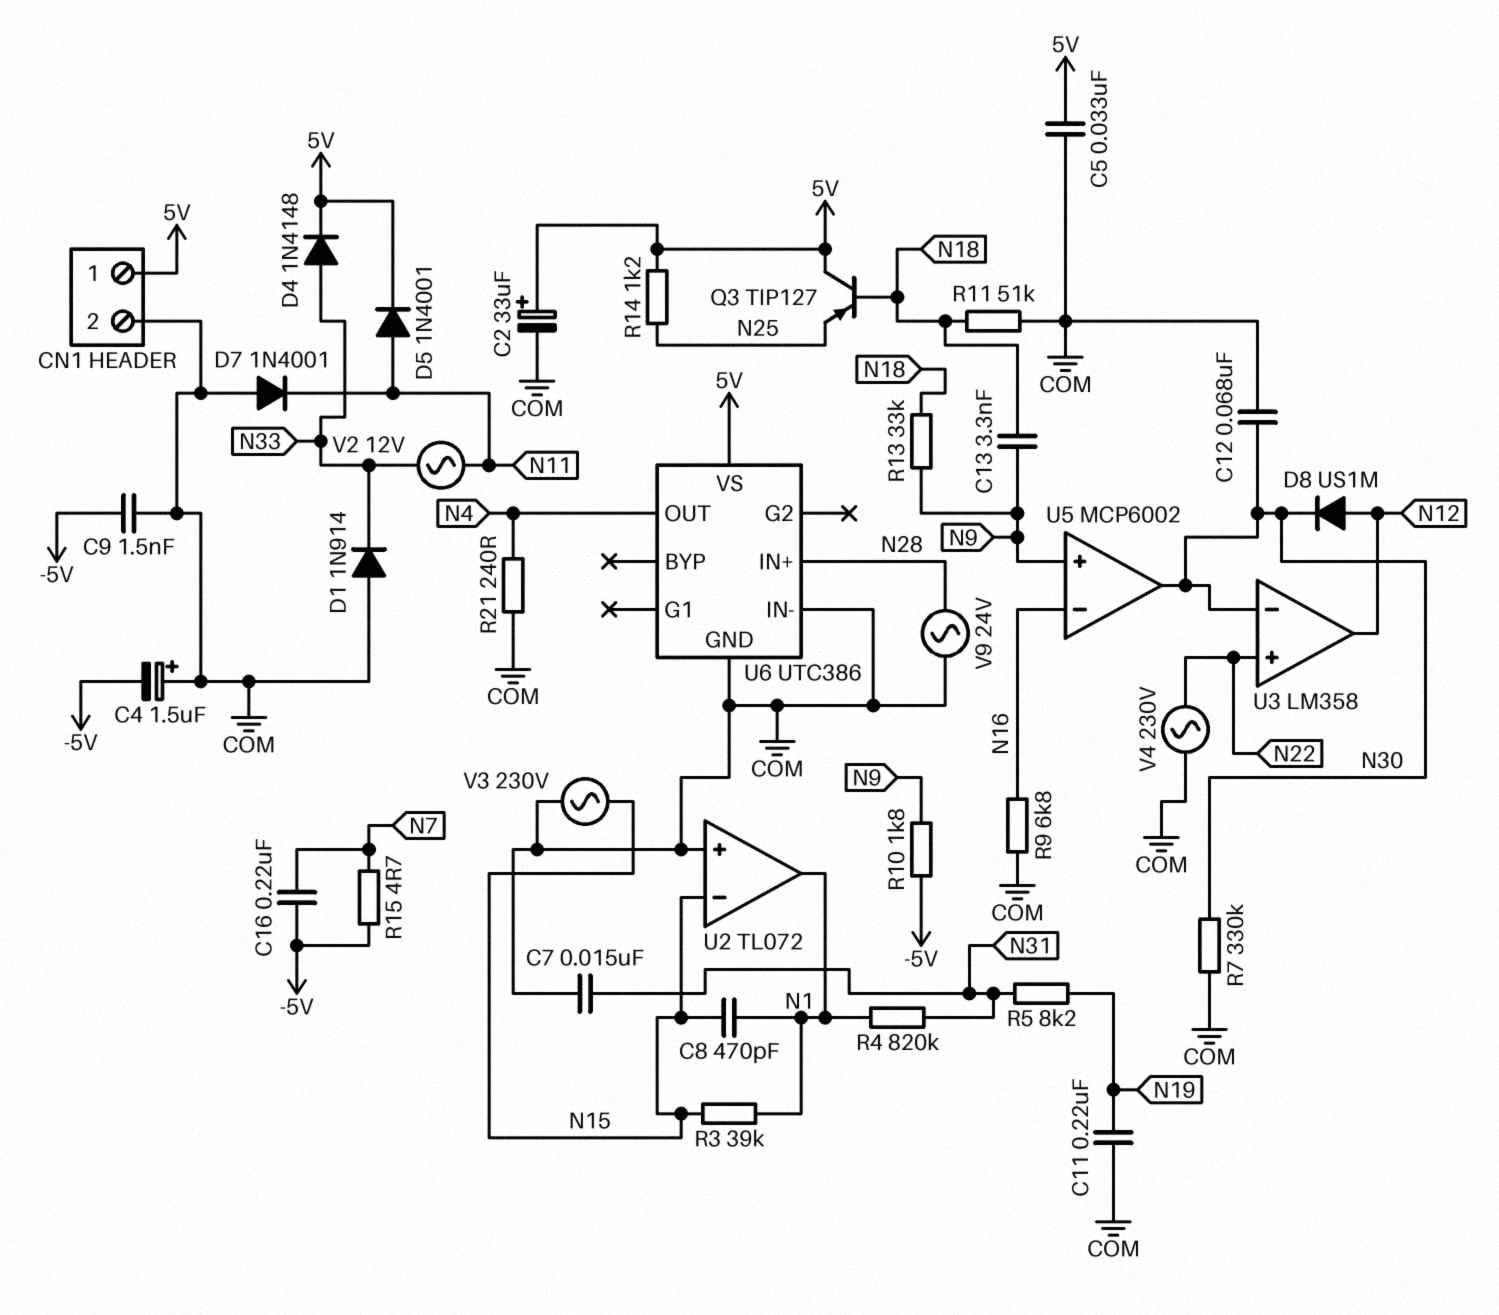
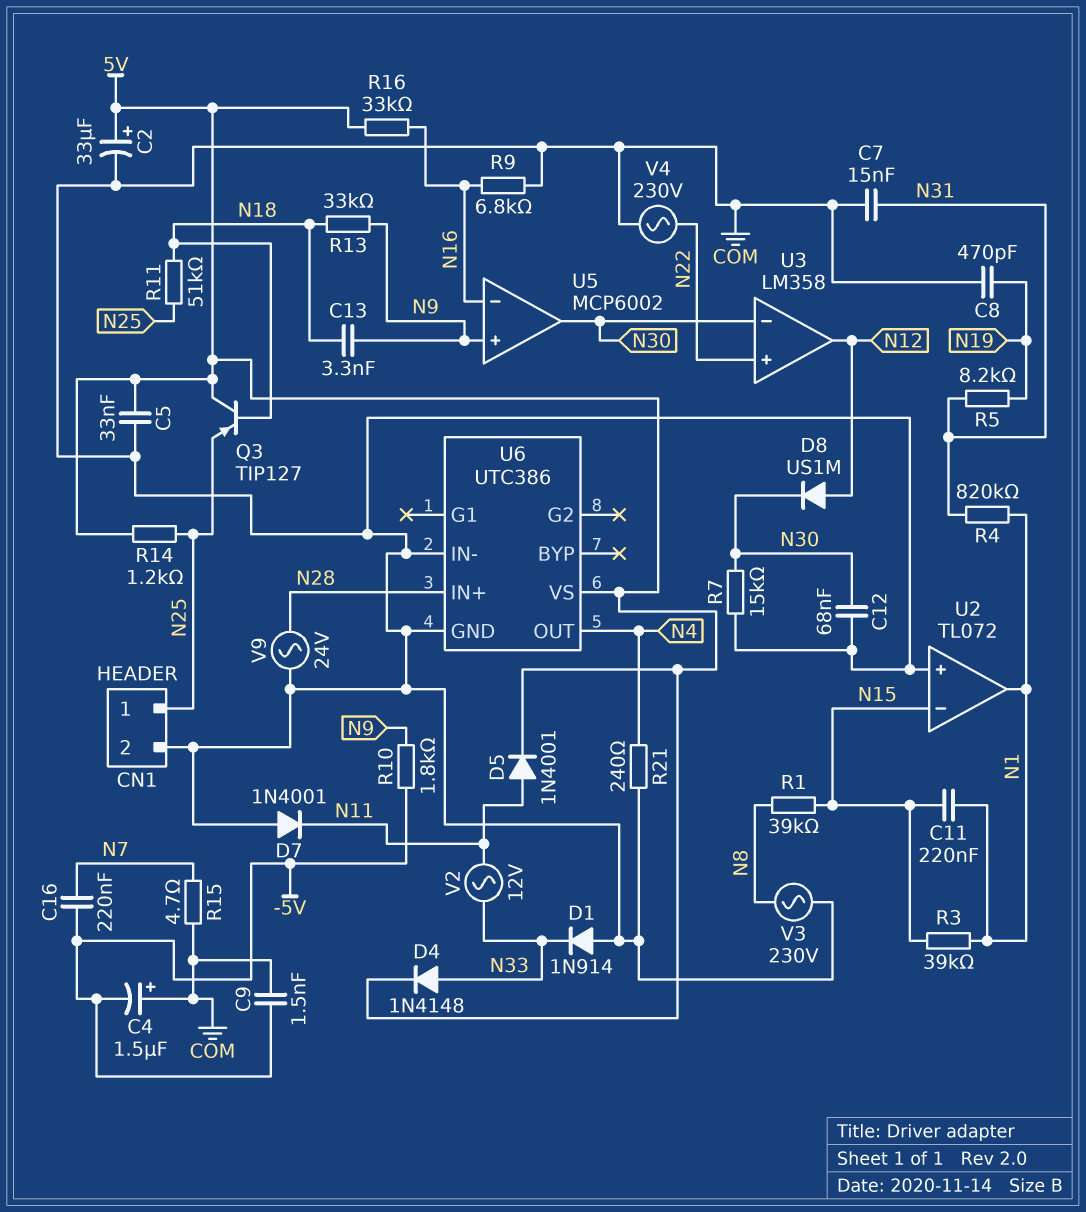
C8: 470pF (N1, N15) -> 470pF (COM, N19)
C11: 220nF (COM, N19) -> 220nF (N1, N15)
CN1 pin 1: 5V -> N25
R1: none -> 39k (N8, N15)
R7: 330k (COM, N30) -> 15k (COM, N30)
R11: 51k (COM, N18) -> 51k (N18, N25)
R15: 4.7 (-5V, N7) -> 4.7 (COM, N7)
R16: none -> 33k (5V, N16)
V3: AC 230V (COM, N15) -> AC 230V (COM, N8)

